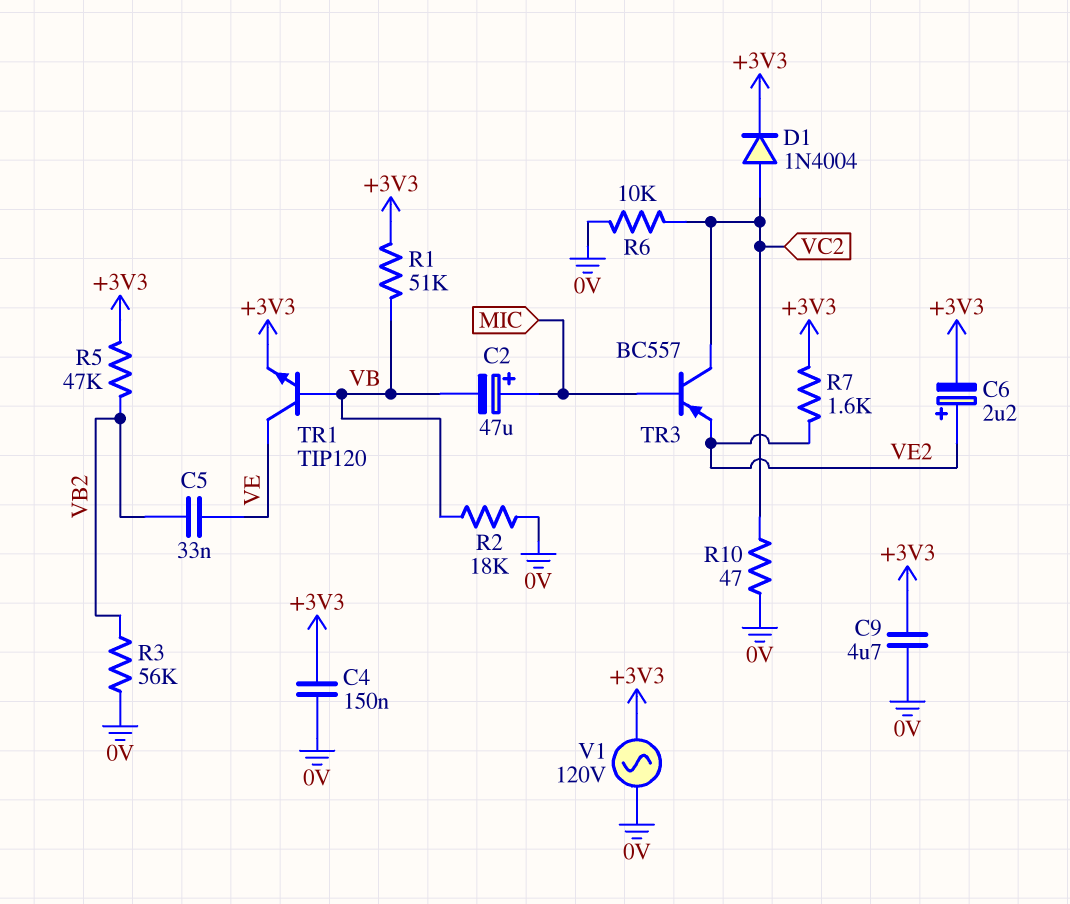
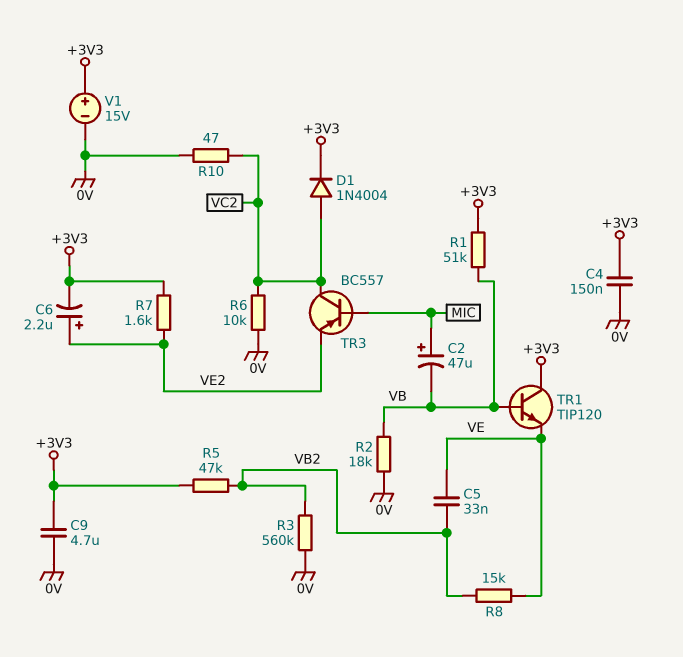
R3: 56k (0V, VB2) -> 560k (0V, VB2)
R8: none -> 15k (VB2, VE)
TR1: NPN TIP120 (B VB, C VE, E +3V3) -> NPN TIP120 (B VB, C +3V3, E VE)
V1: AC 120V (+3V3, 0V) -> 15V (plus +3V3, minus 0V)

